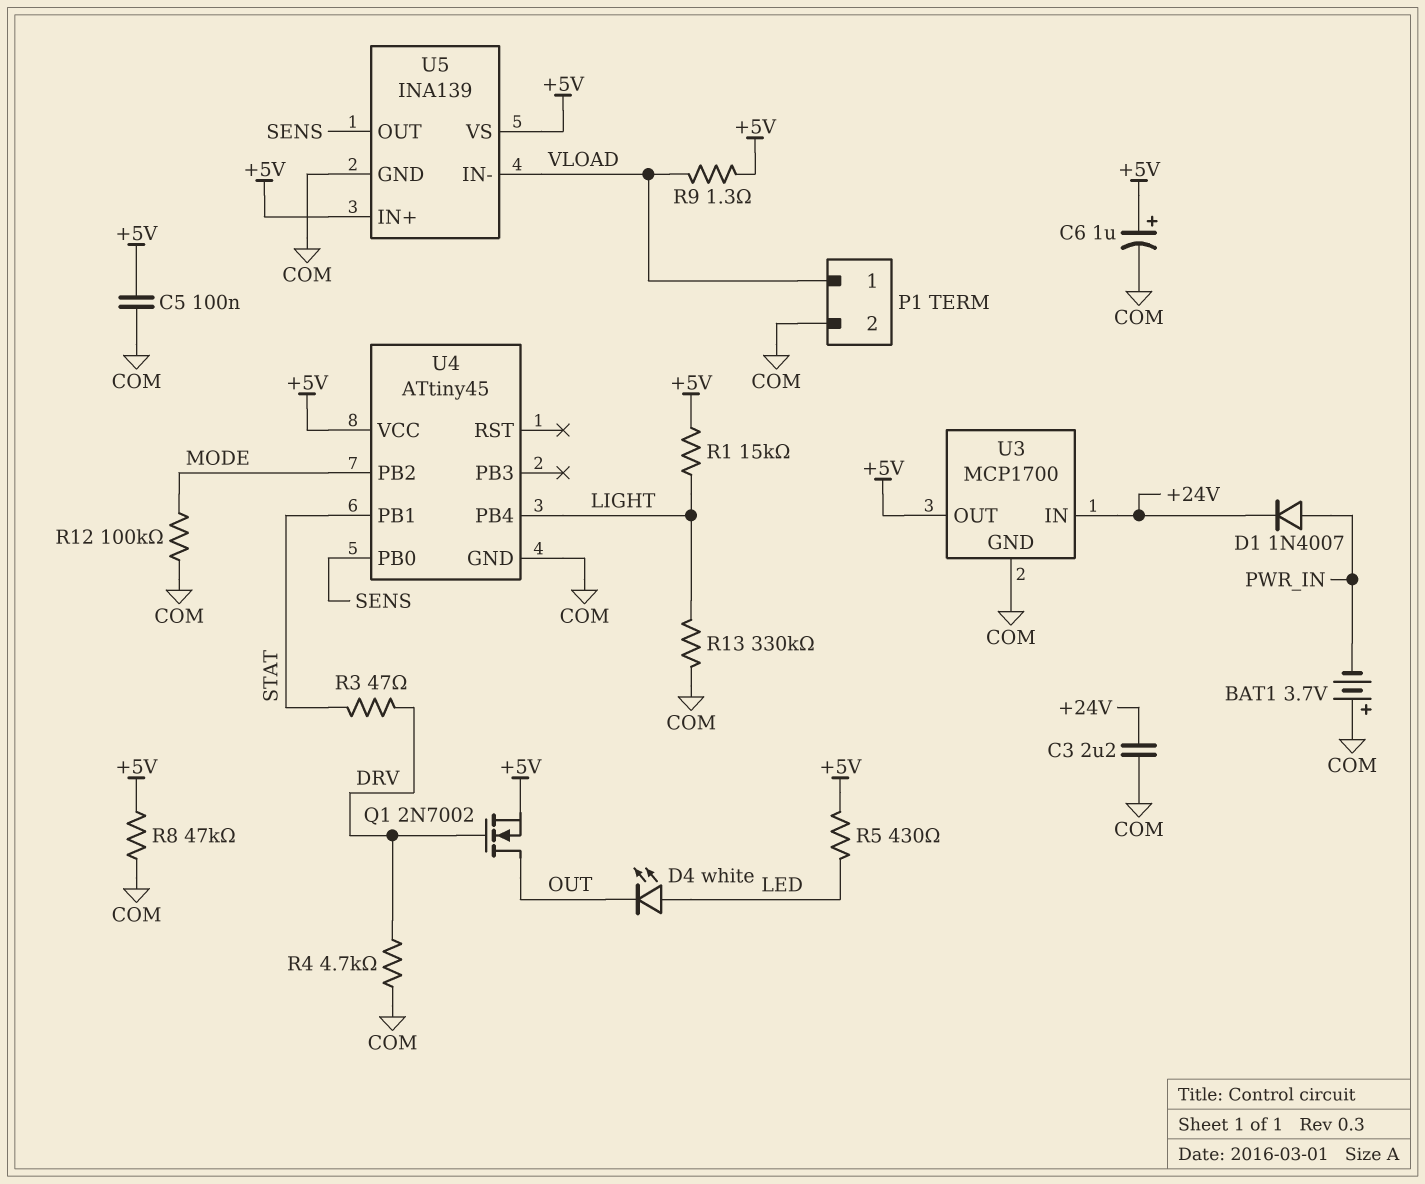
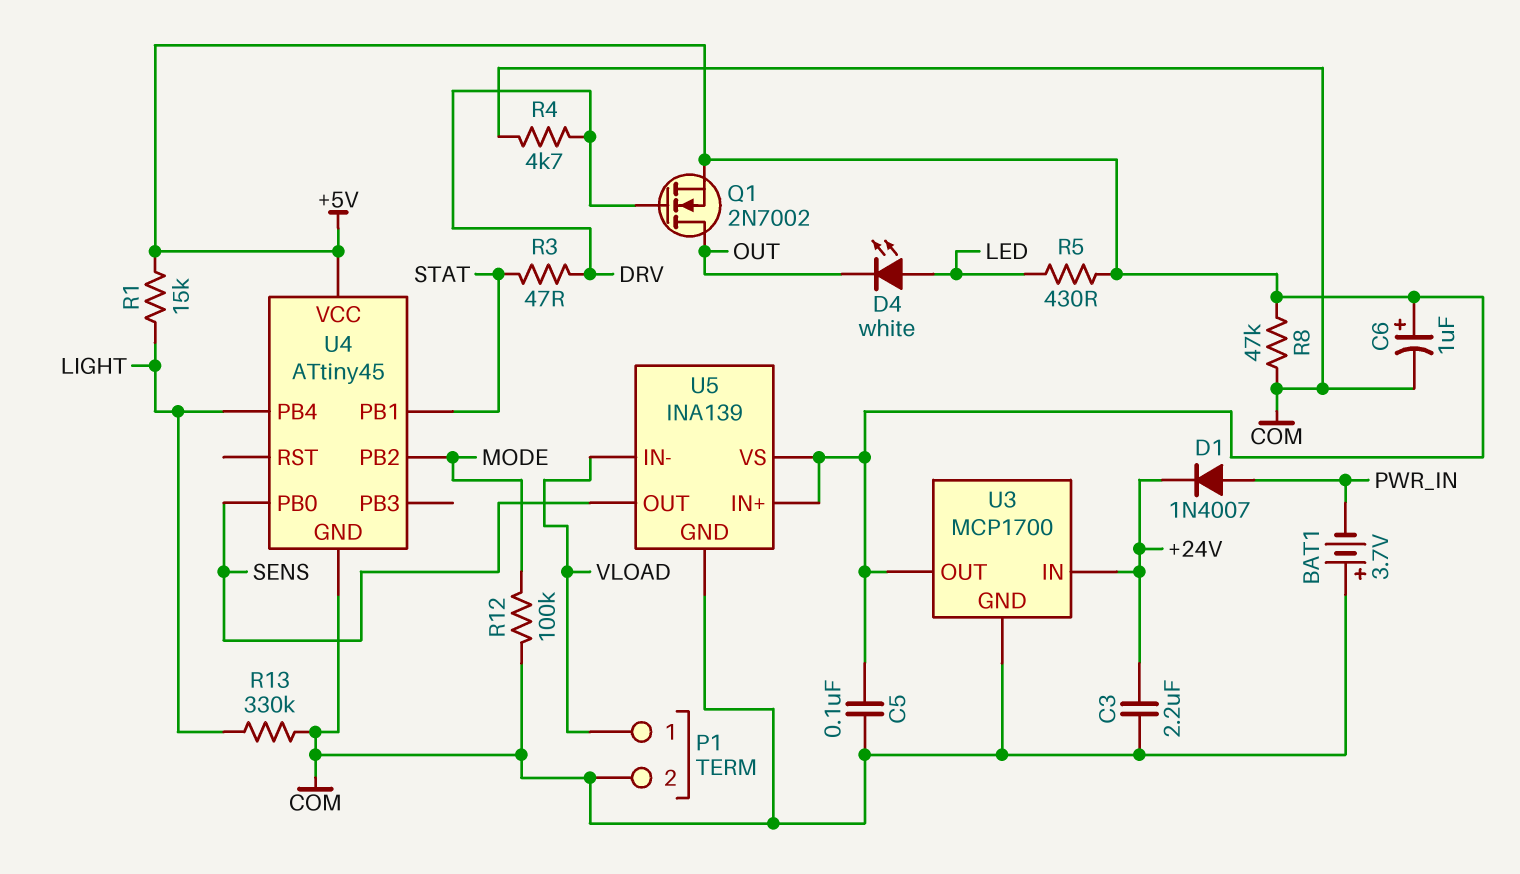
R9: 1.3 (+5V, VLOAD) -> none

